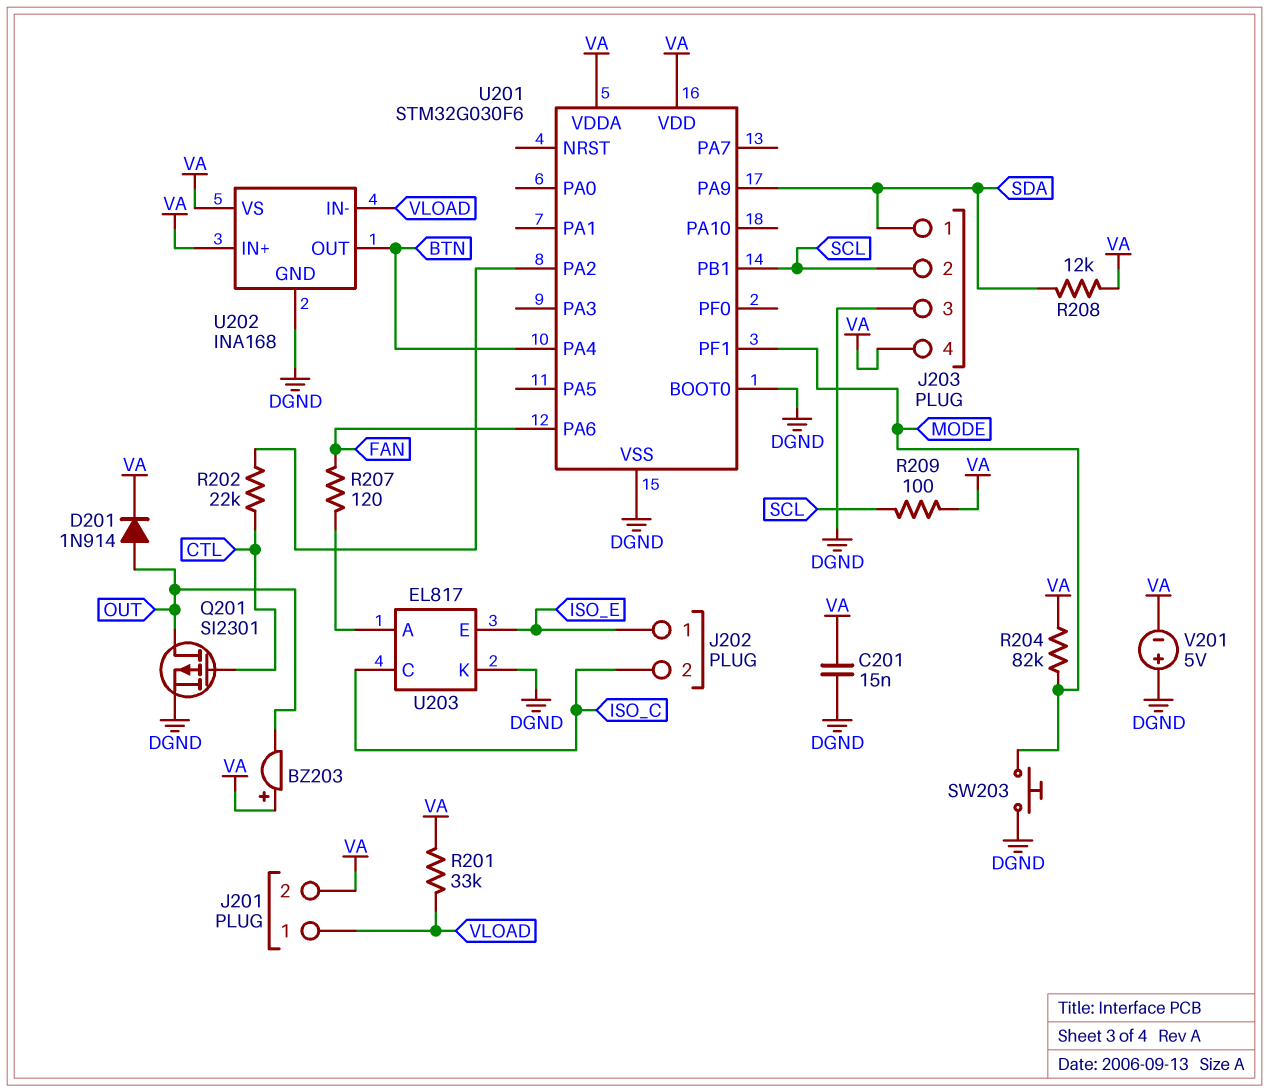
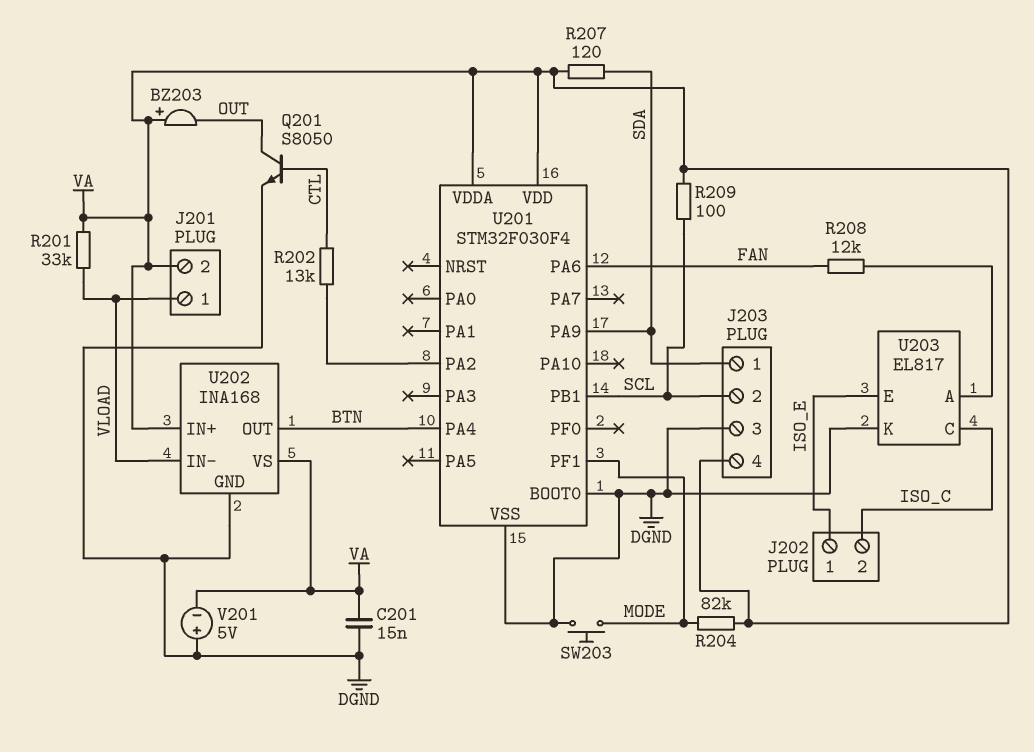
D201: diode 1N914 (A OUT, K VA) -> none
Q201: PMOS SI2301 (G CTL, D OUT, S DGND) -> NPN S8050 (B CTL, C OUT, E DGND)
R202: 22k (CTL, U201/PA2) -> 13k (CTL, U201/PA2)
R207: 120 (FAN, U203/A) -> 120 (SDA, VA)
R208: 12k (SDA, VA) -> 12k (FAN, U203/A)
U201: STM32G030F6 -> STM32F030F4

